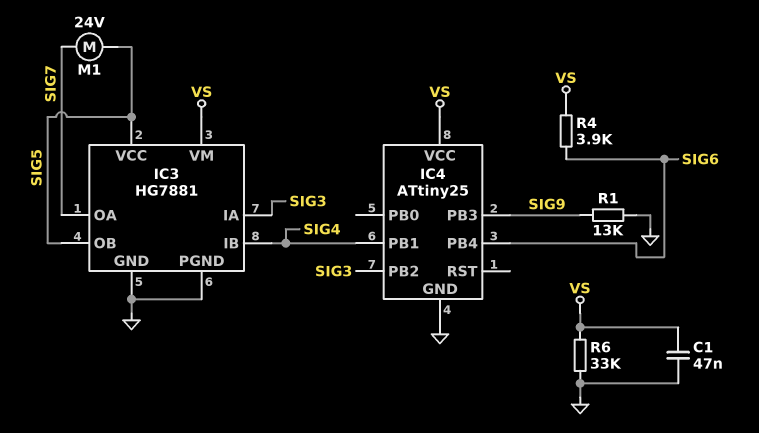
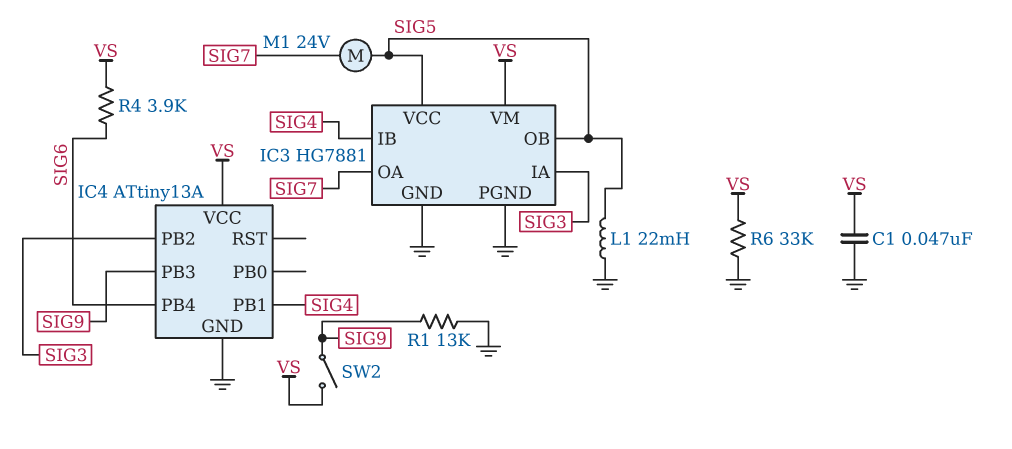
IC4: ATtiny25 -> ATtiny13A
L1: none -> 22mH (GND, SIG5)
SW2: none -> switch (SIG9, VS)

